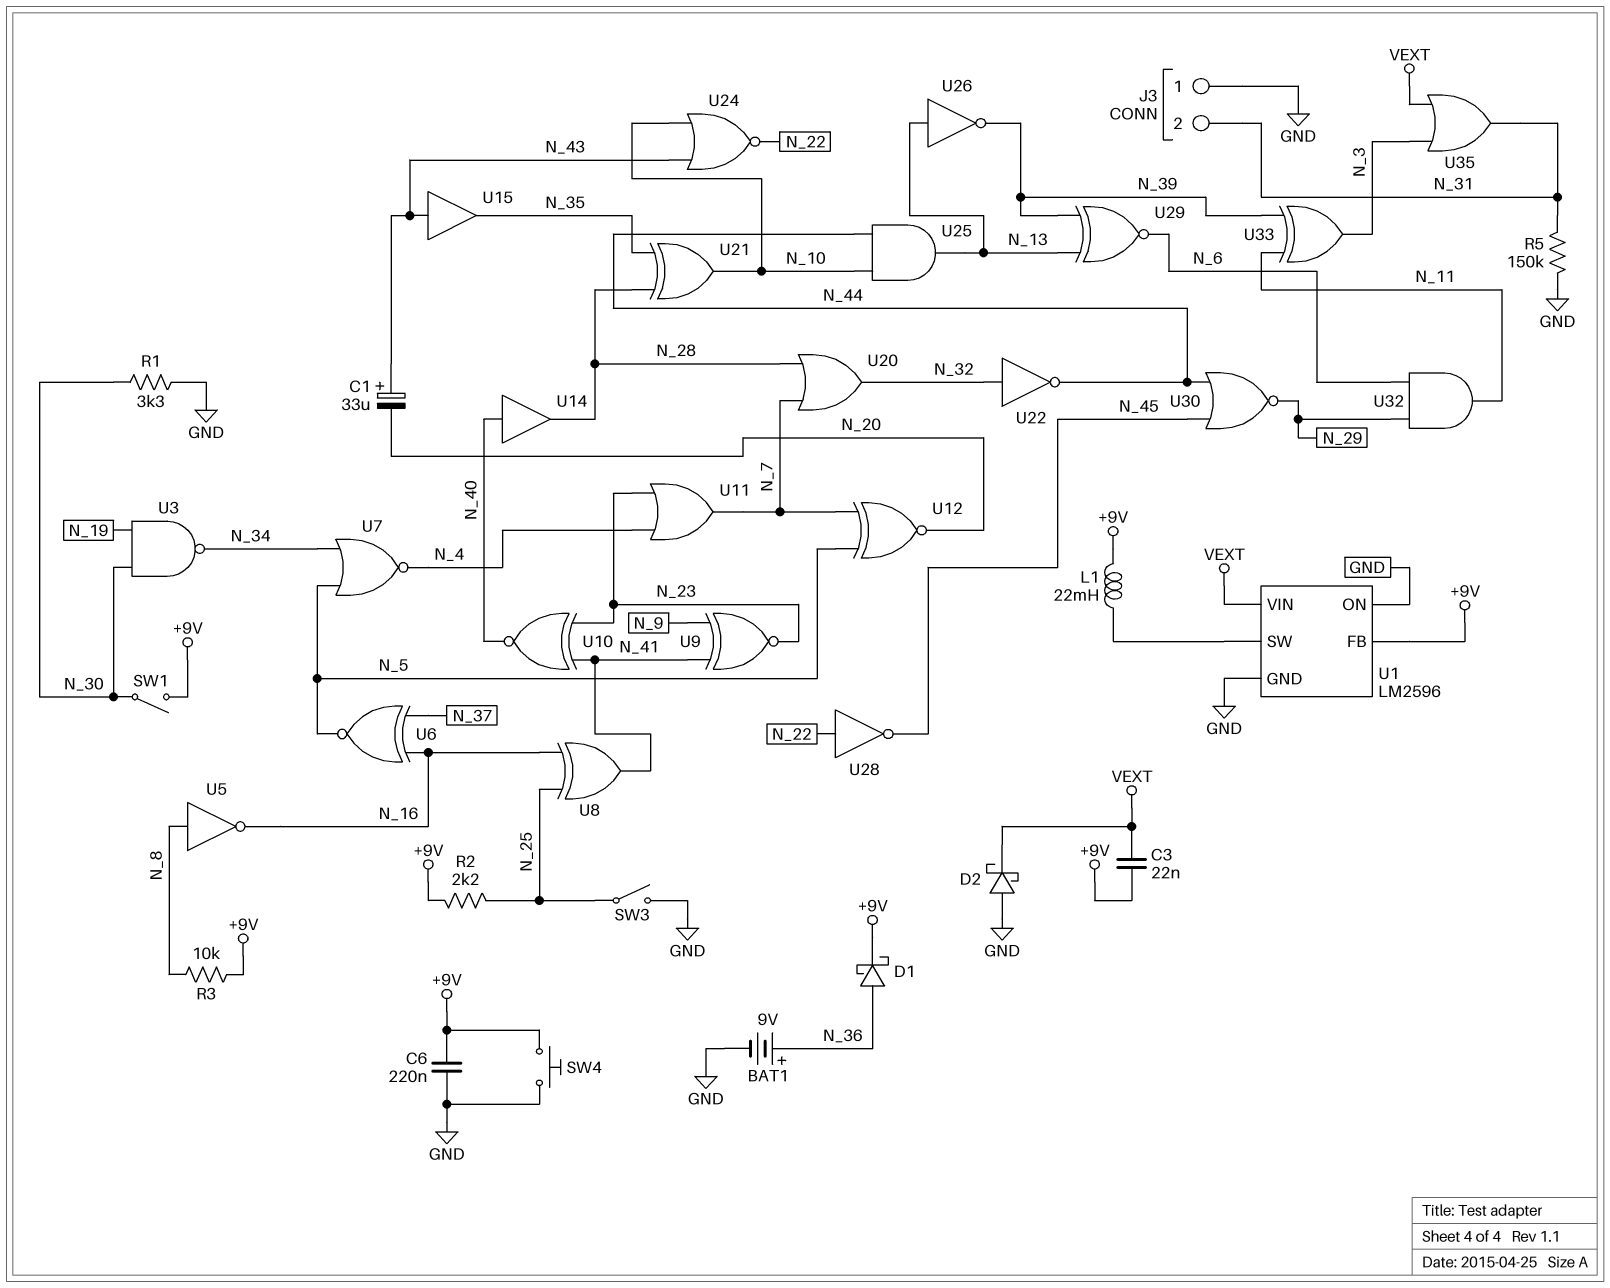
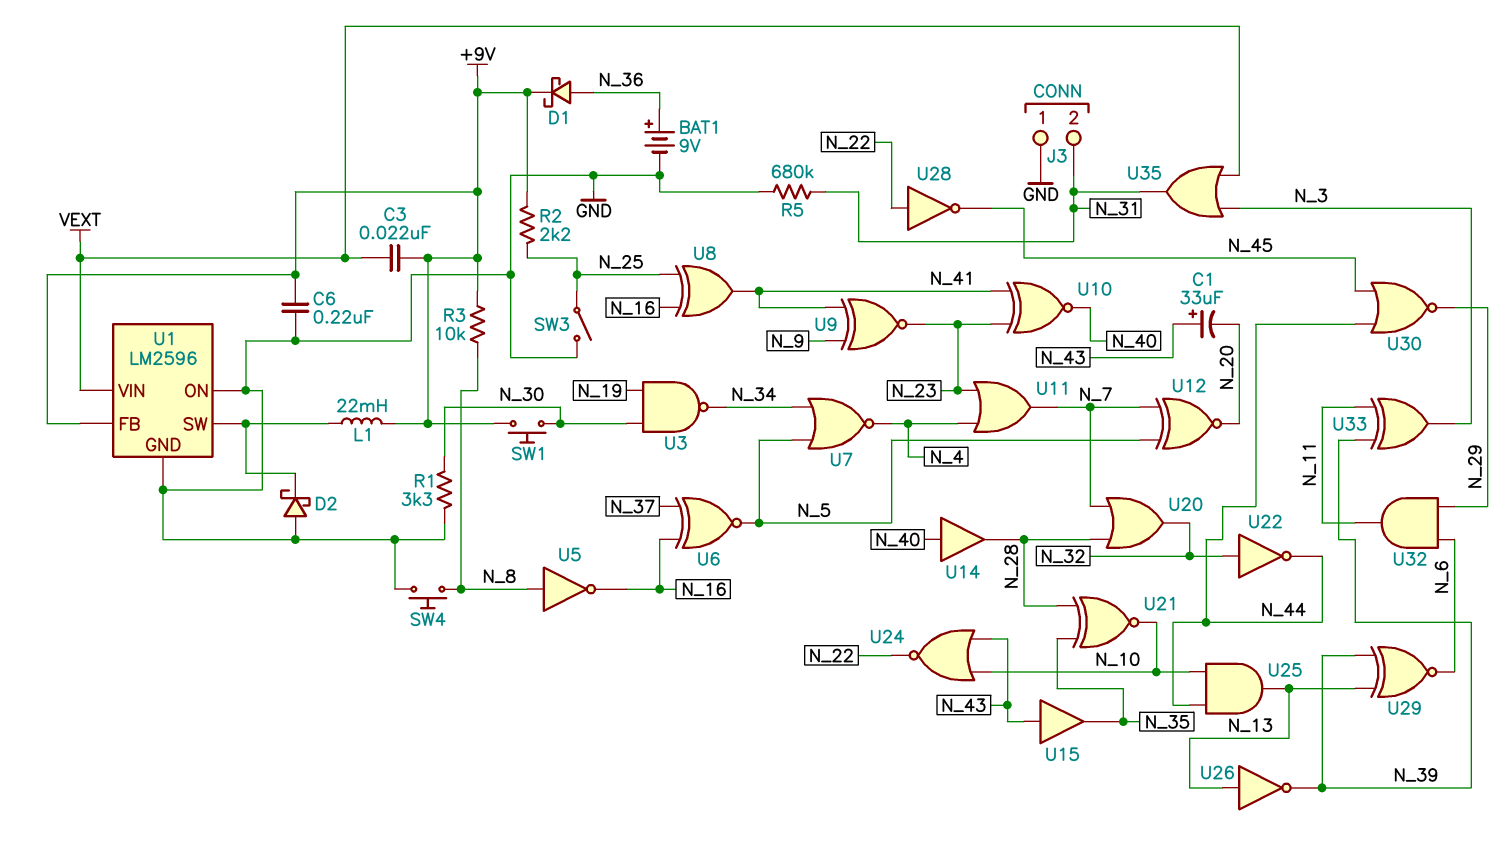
D2: schottky (A GND, K VEXT) -> schottky (A GND, K U1/SW)
R5: 150k (GND, N_31) -> 680k (GND, N_31)
SW1: switch (+9V, N_30) -> button (+9V, N_30)
SW4: button (+9V, GND) -> button (GND, N_8)
U21: XOR (in N_28, in N_35, out N_10) -> XNOR (in N_28, in N_35, out N_10)

